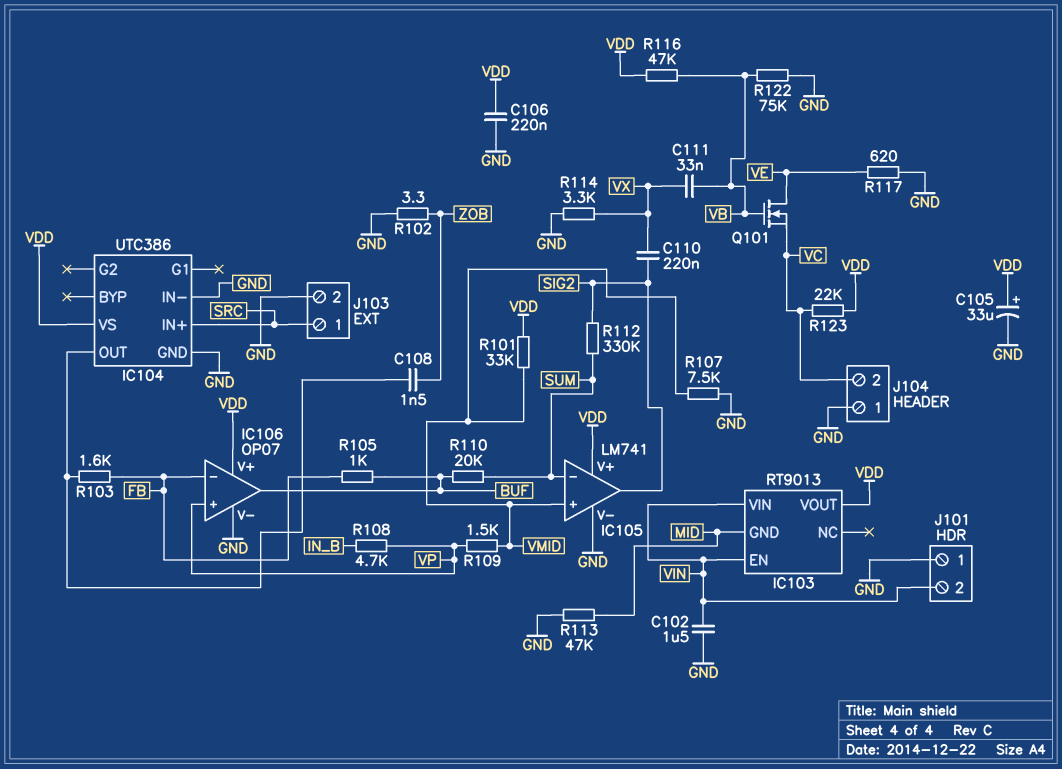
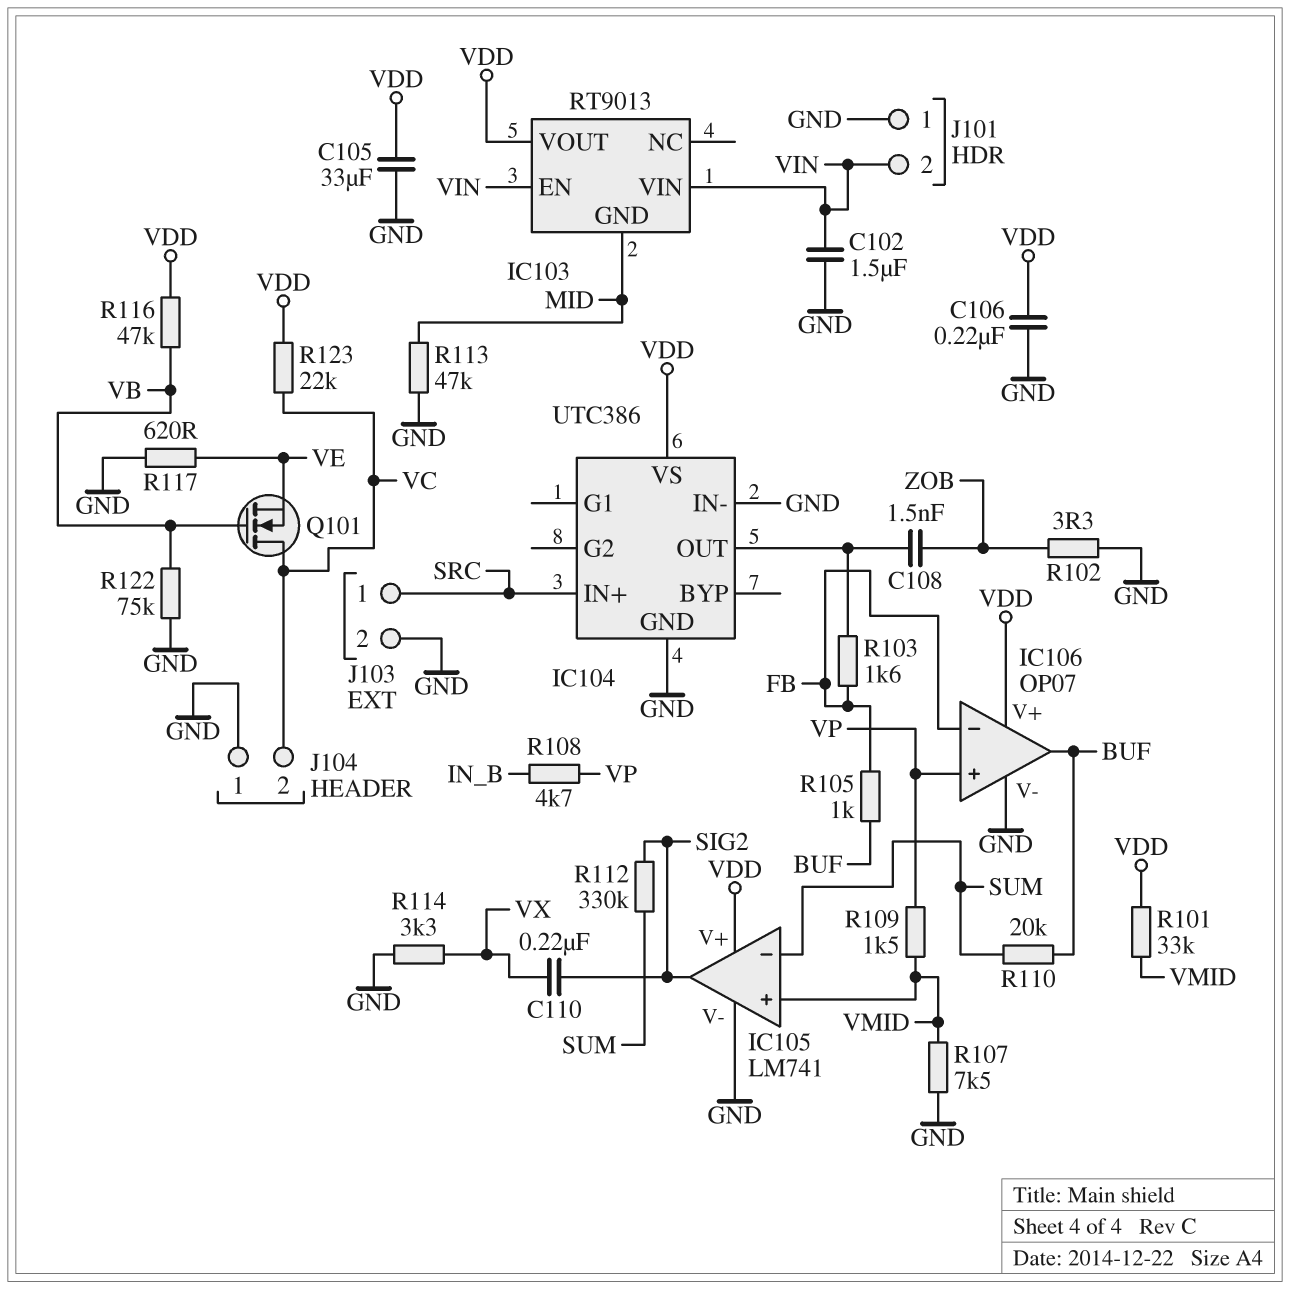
C105: 33uF (plus VDD, minus GND) -> 33uF (GND, VDD)
C111: 33nF (VB, VX) -> none
Q101: NMOS (G VB, D VE, S VC) -> NMOS (G VB, D VC, S VE)

